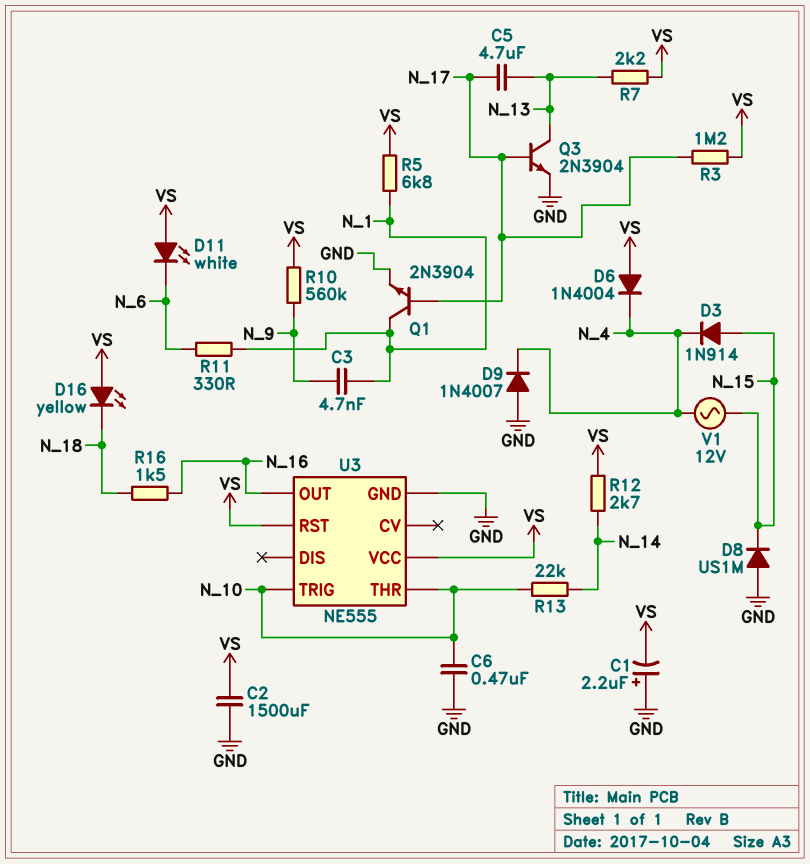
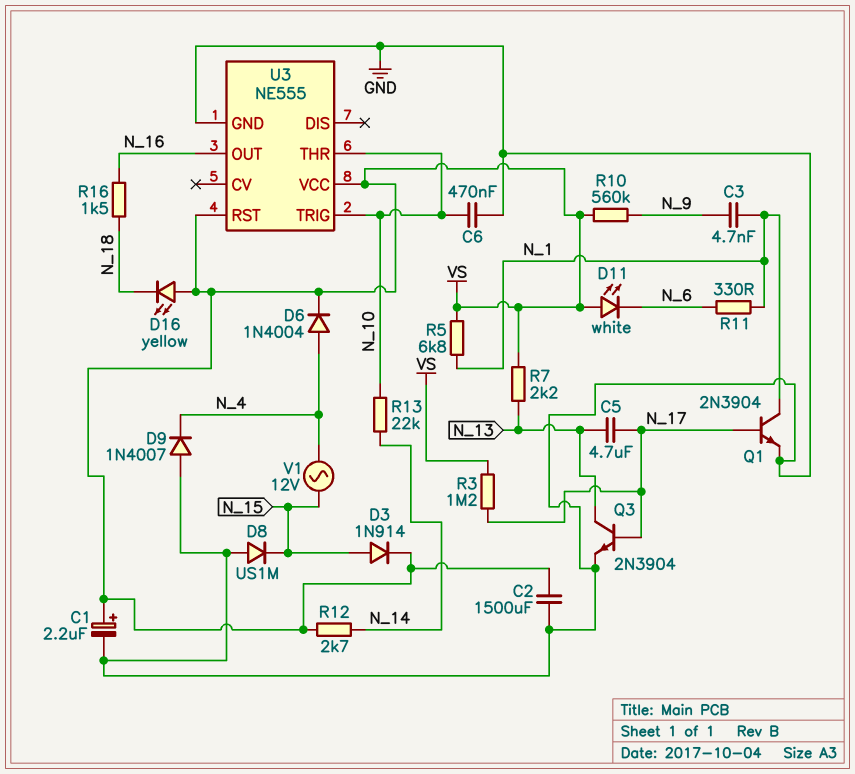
C1: 2.2uF (plus GND, minus VS) -> 2.2uF (plus VS, minus GND)
D3: diode 1N914 (A N_15, K N_4) -> diode 1N914 (A N_15, K VS)
D6: diode 1N4004 (A VS, K N_4) -> diode 1N4004 (A N_4, K VS)

